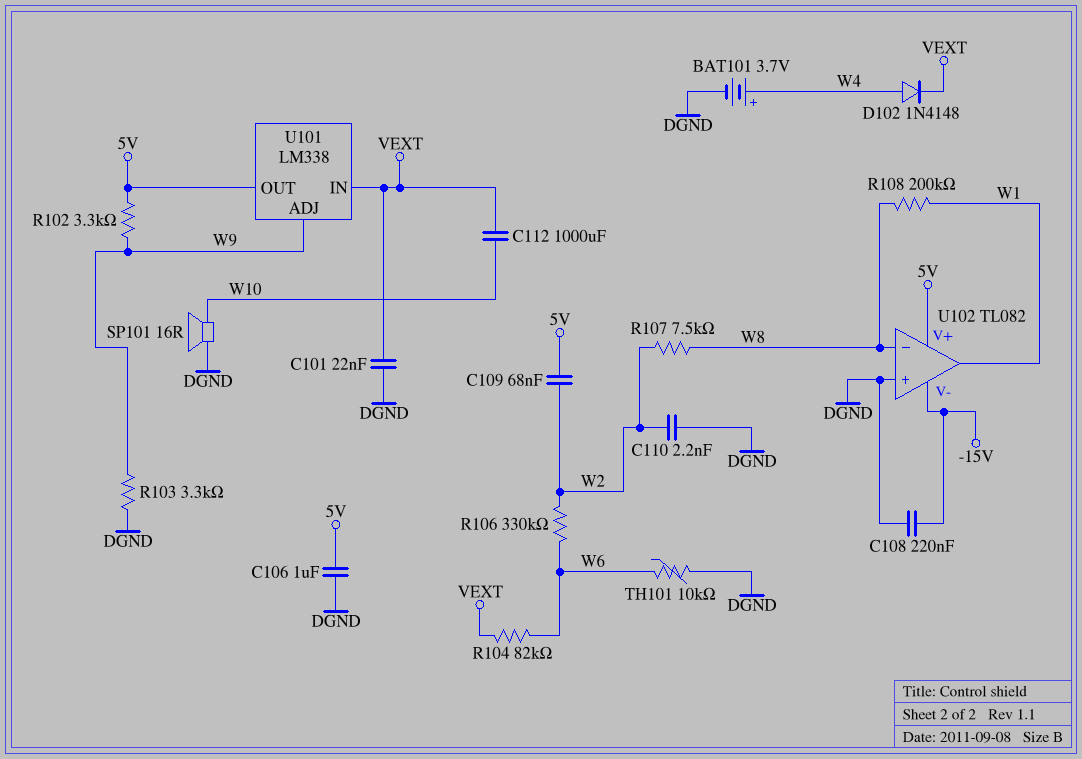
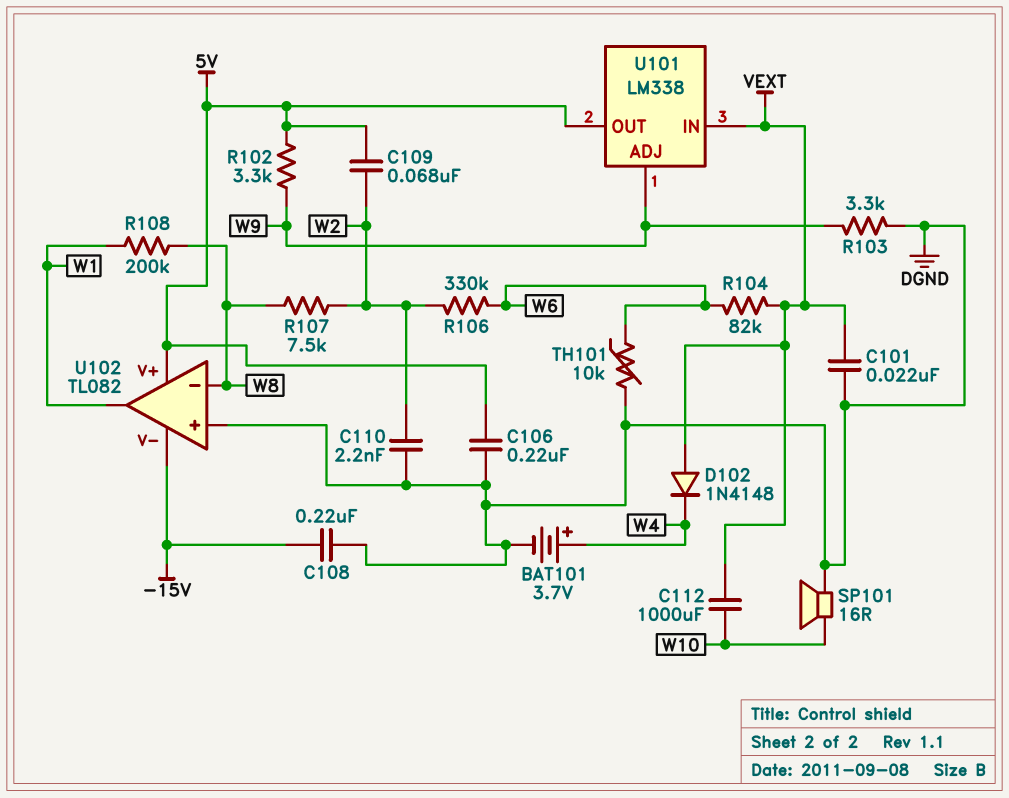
C106: 1uF (5V, DGND) -> 220nF (5V, DGND)
D102: diode 1N4148 (A W4, K VEXT) -> diode 1N4148 (A VEXT, K W4)

